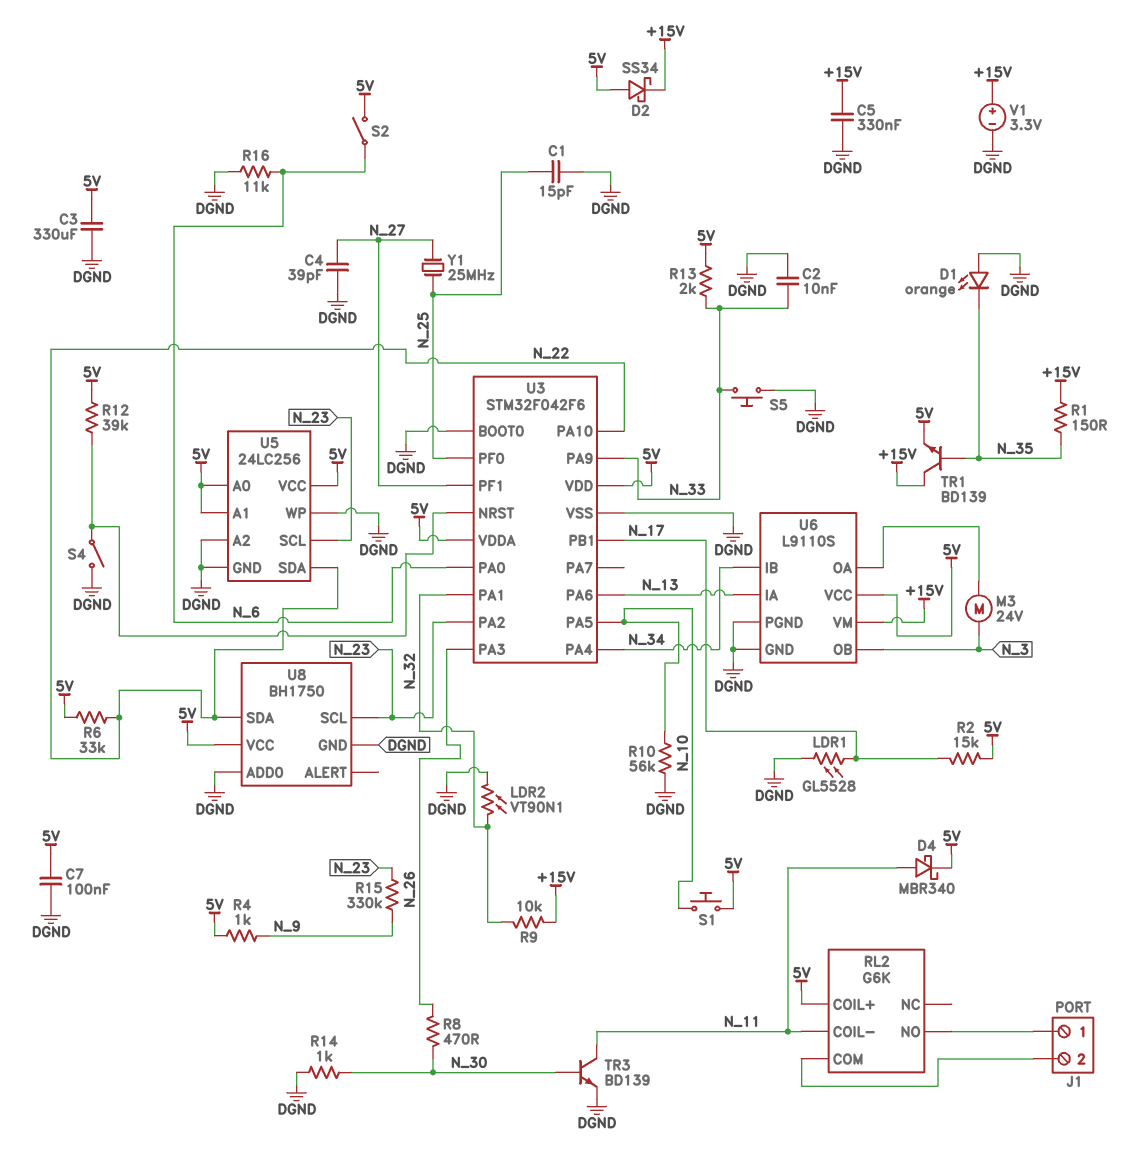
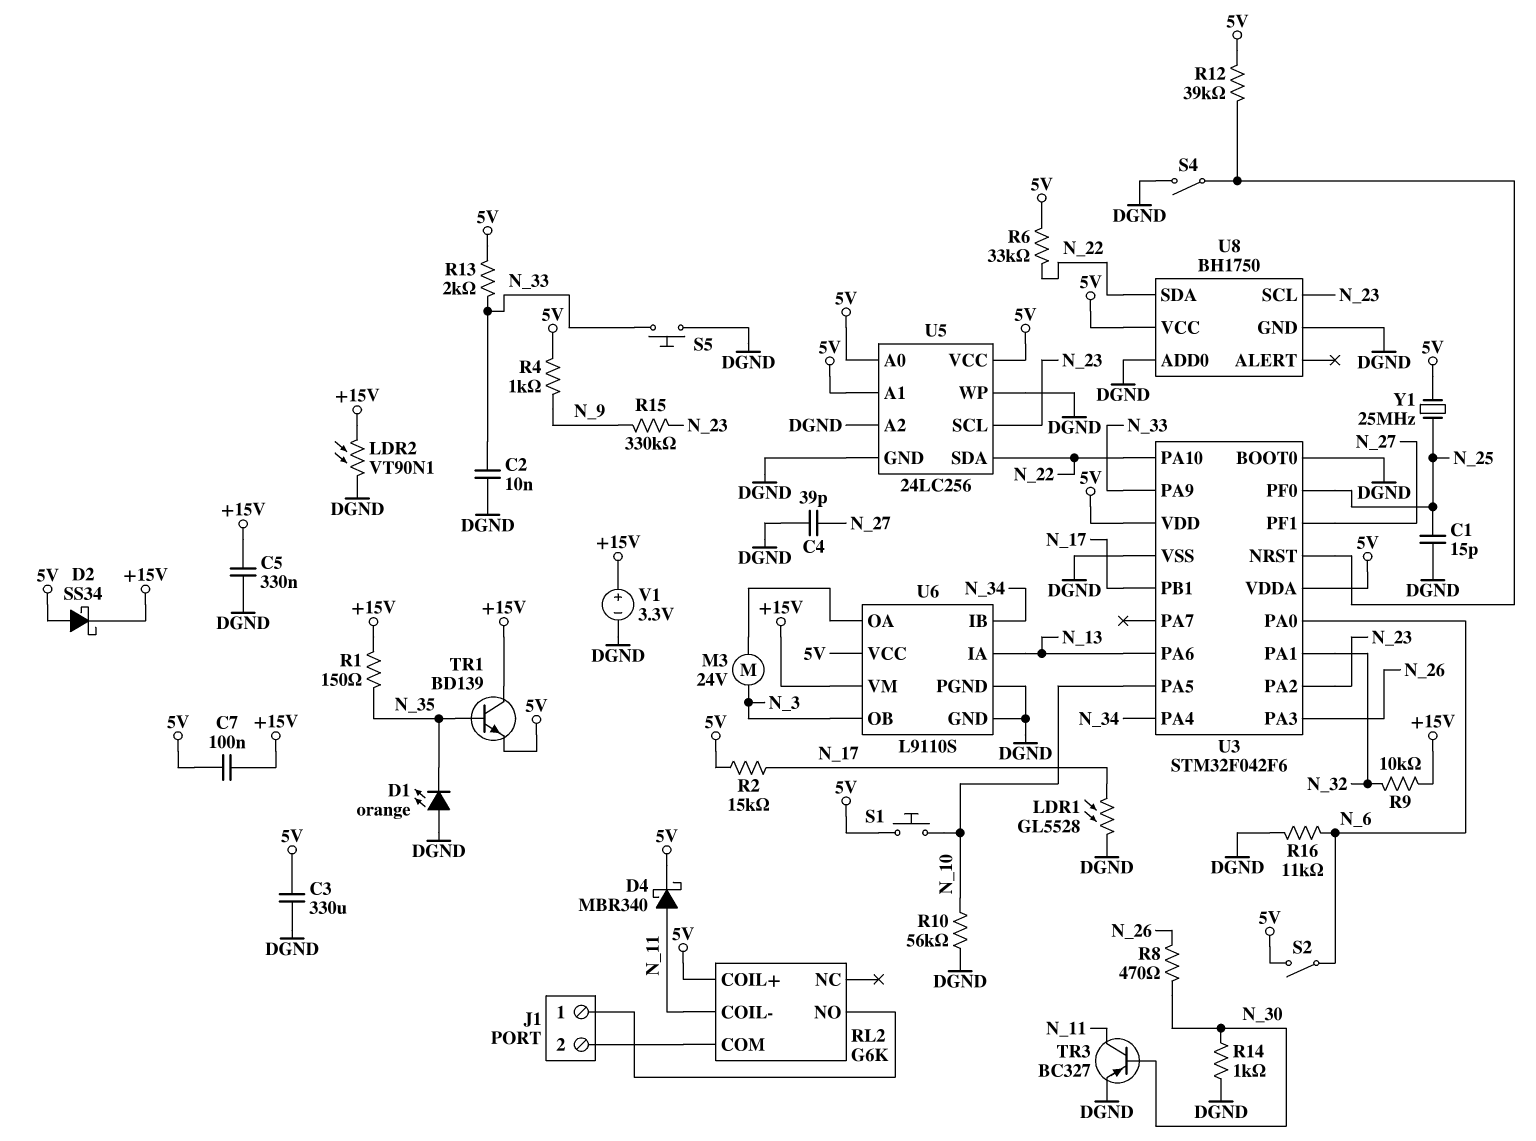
C7: 100nF (5V, DGND) -> 100nF (+15V, 5V)
LDR2: VT90N1 (DGND, N_32) -> VT90N1 (+15V, DGND)
TR3: NPN BD139 (B N_30, C N_11, E DGND) -> PNP BC327 (B N_30, C N_11, E DGND)
Y1: 25MHz (N_25, N_27) -> 25MHz (5V, N_25)

